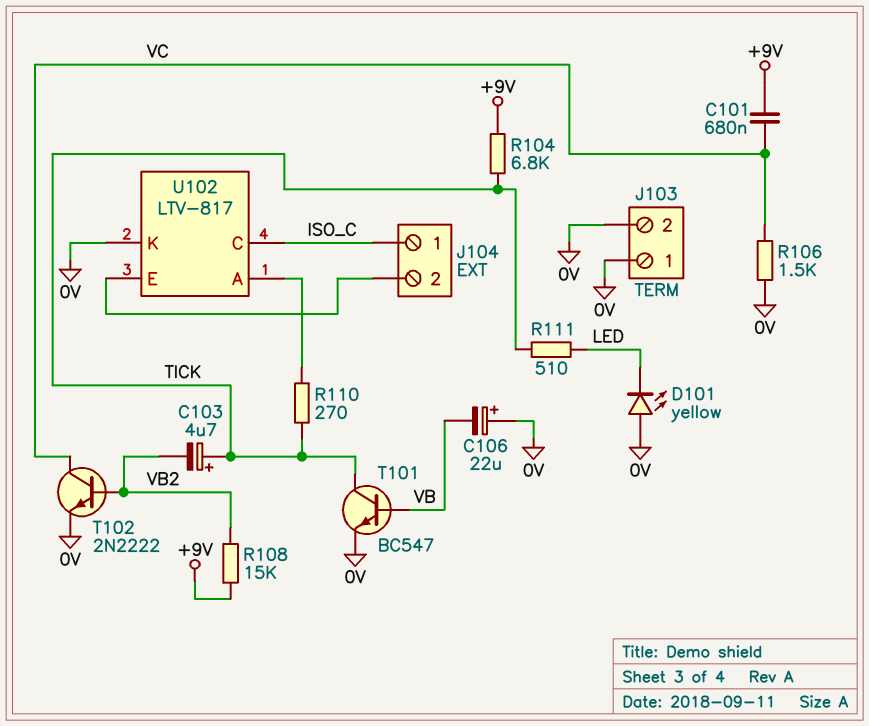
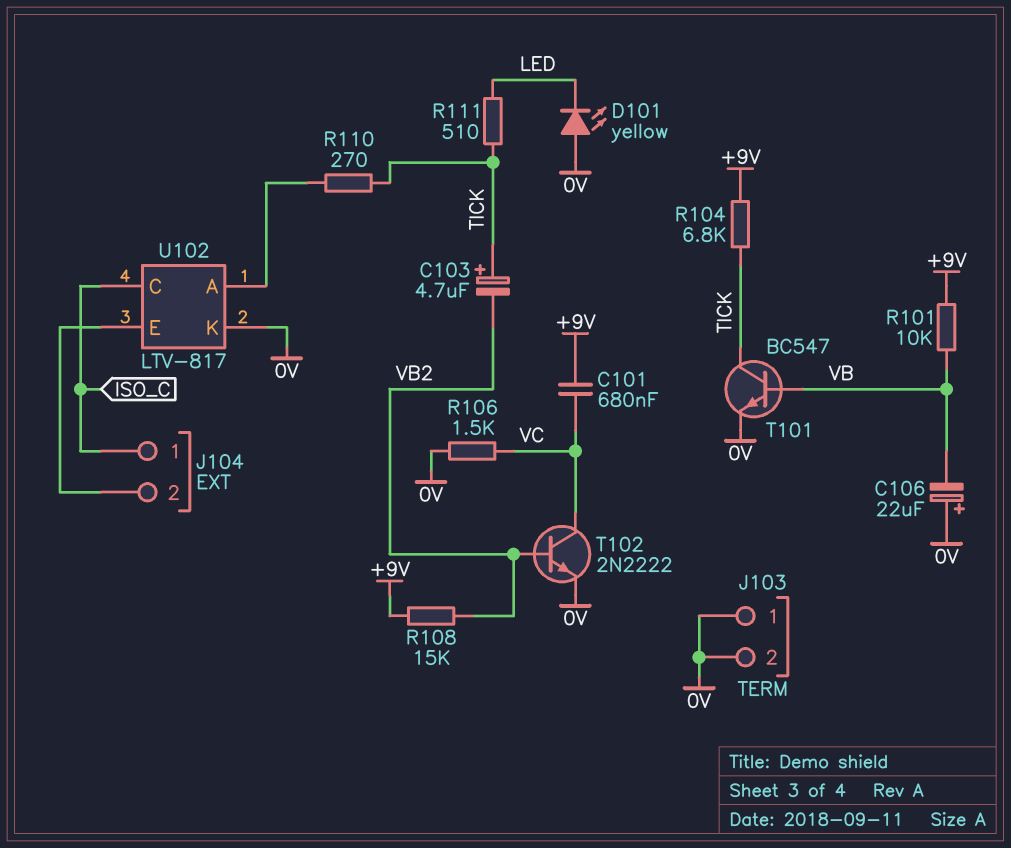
R101: none -> 10k (+9V, VB)

